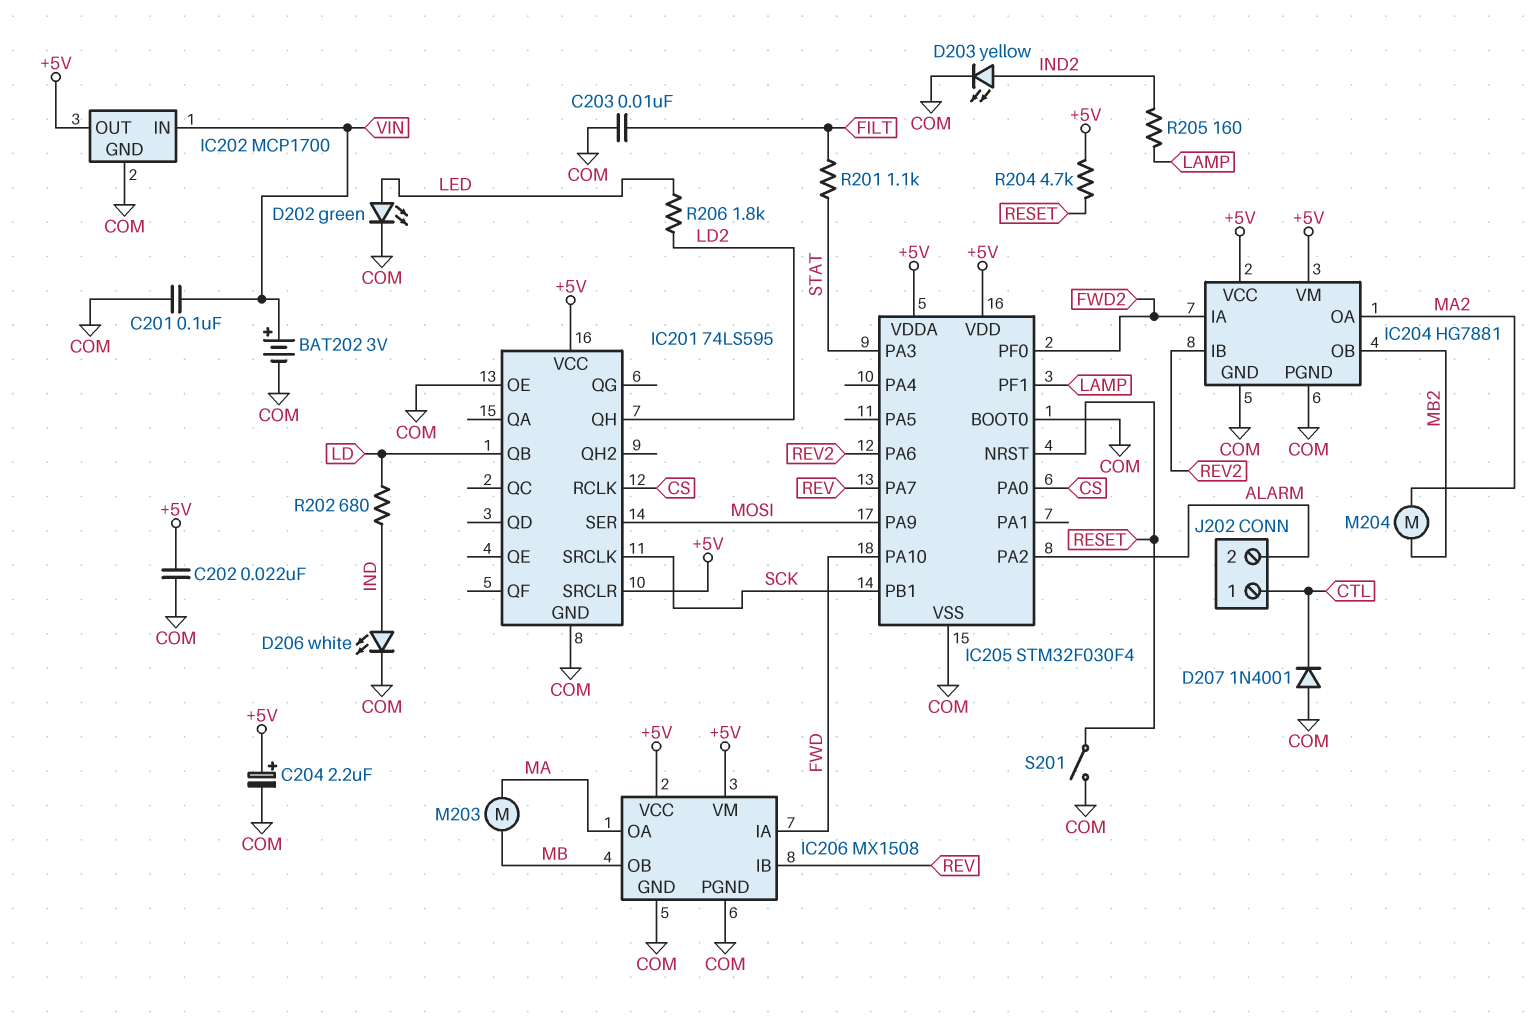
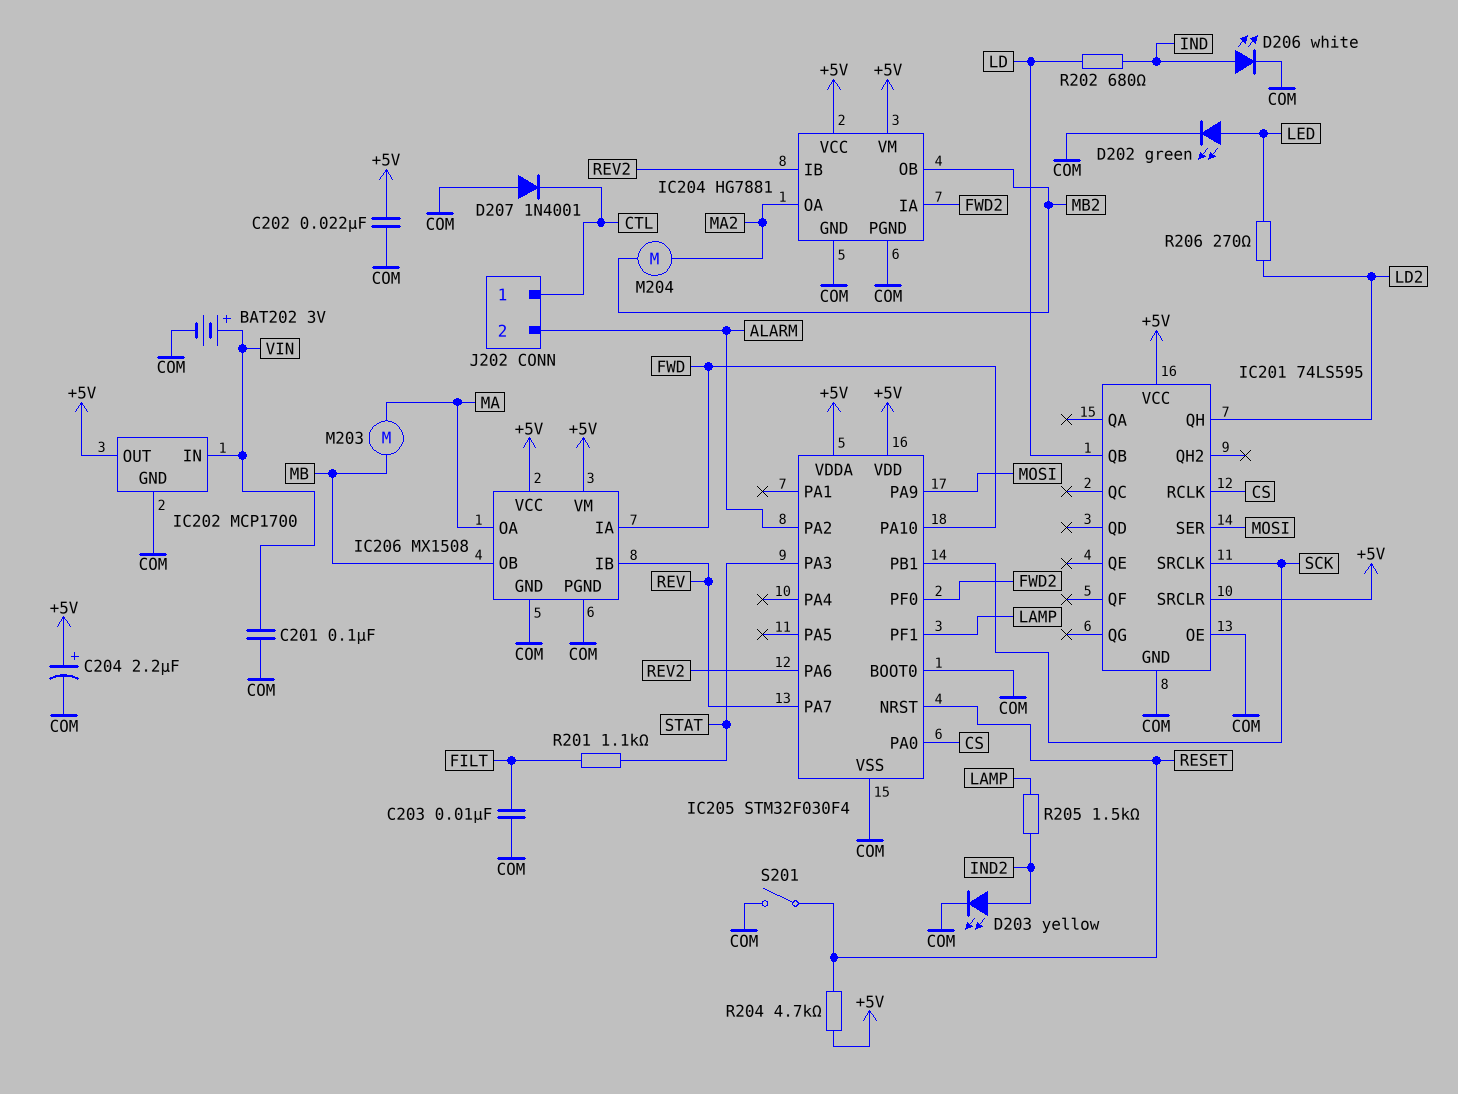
R205: 160 (IND2, LAMP) -> 1.5k (IND2, LAMP)
R206: 1.8k (LD2, LED) -> 270 (LD2, LED)

